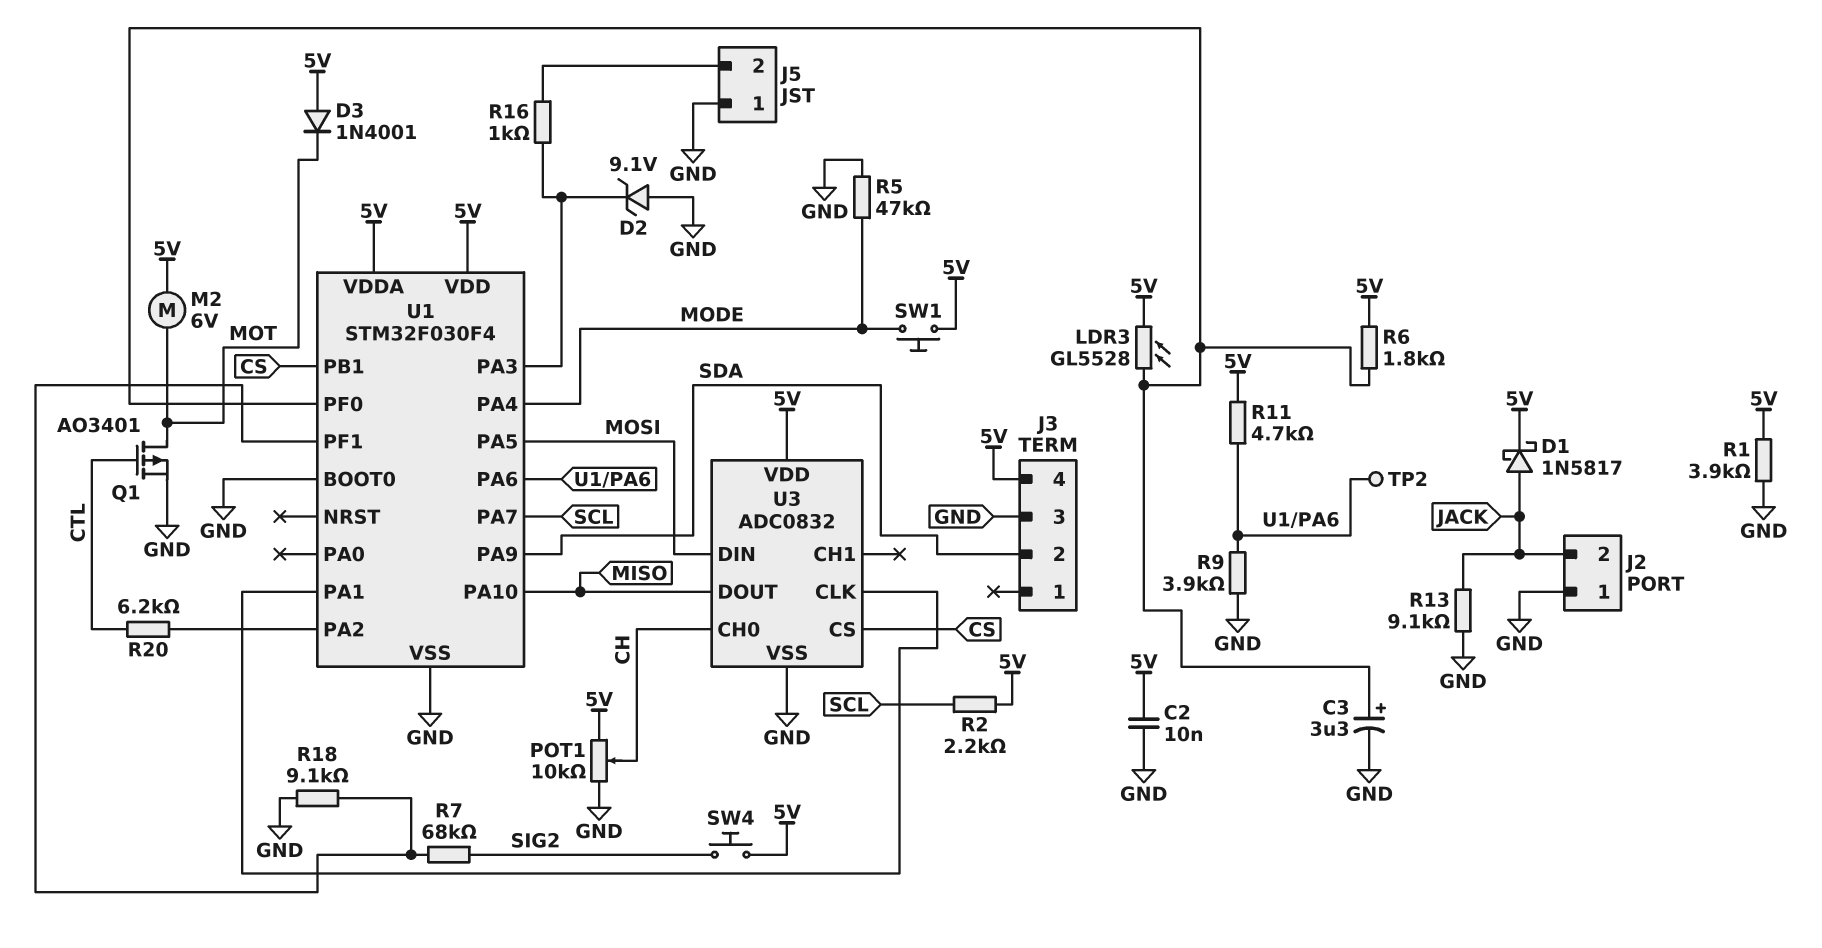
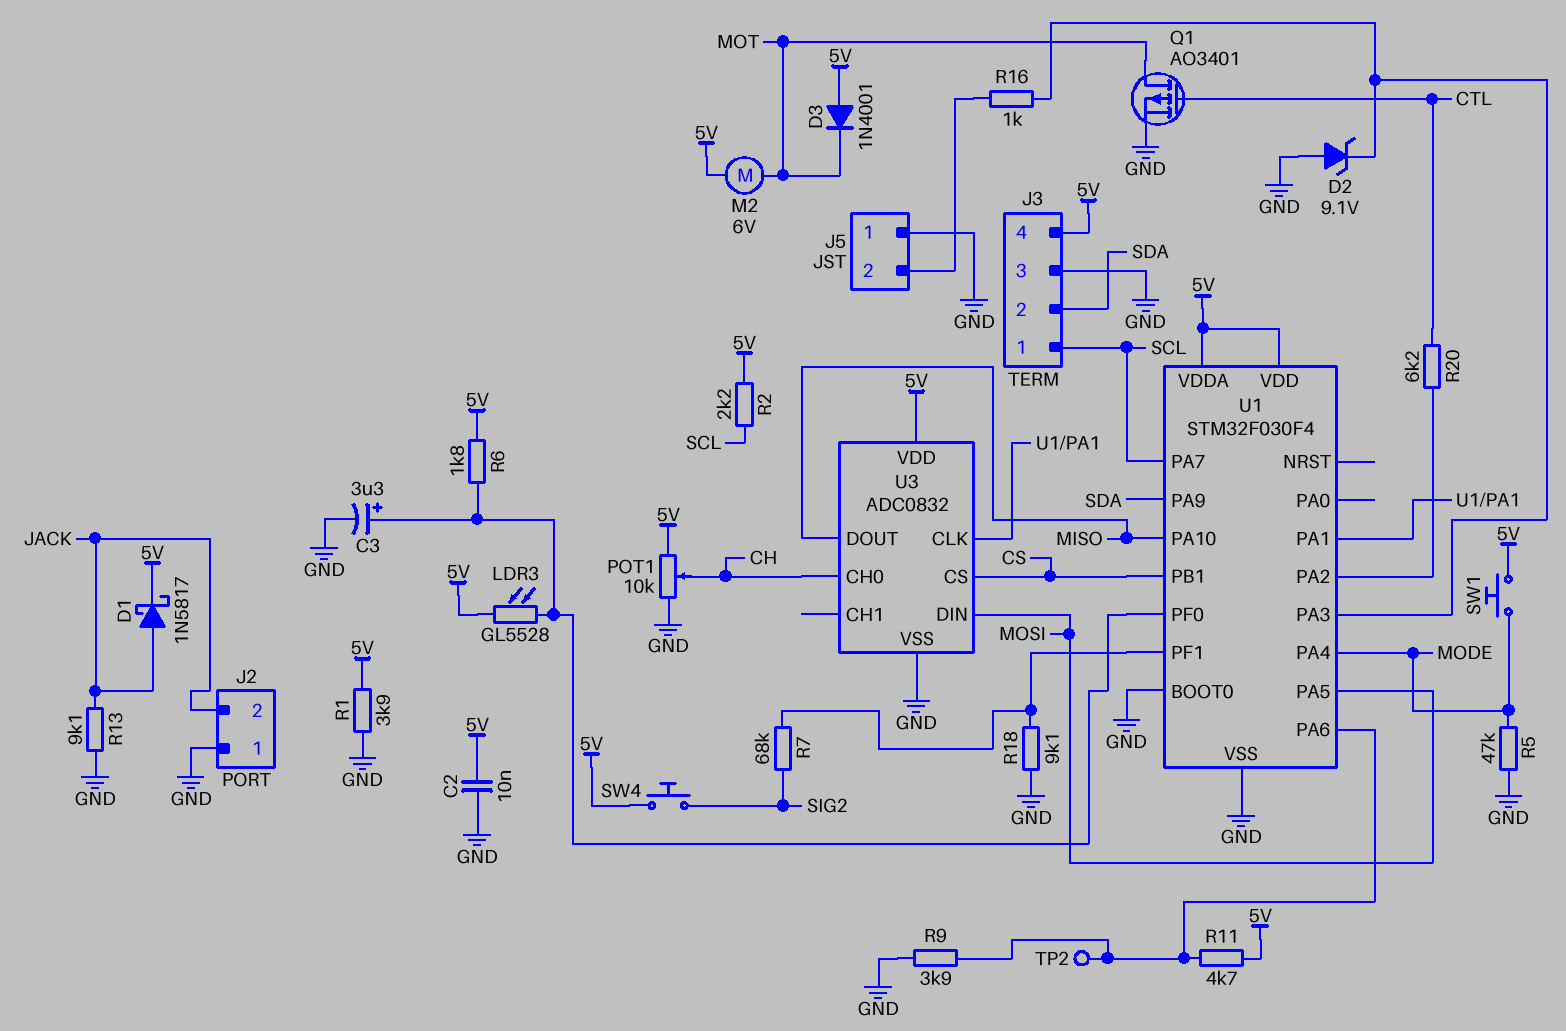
J3 pin 1: none -> SCL

